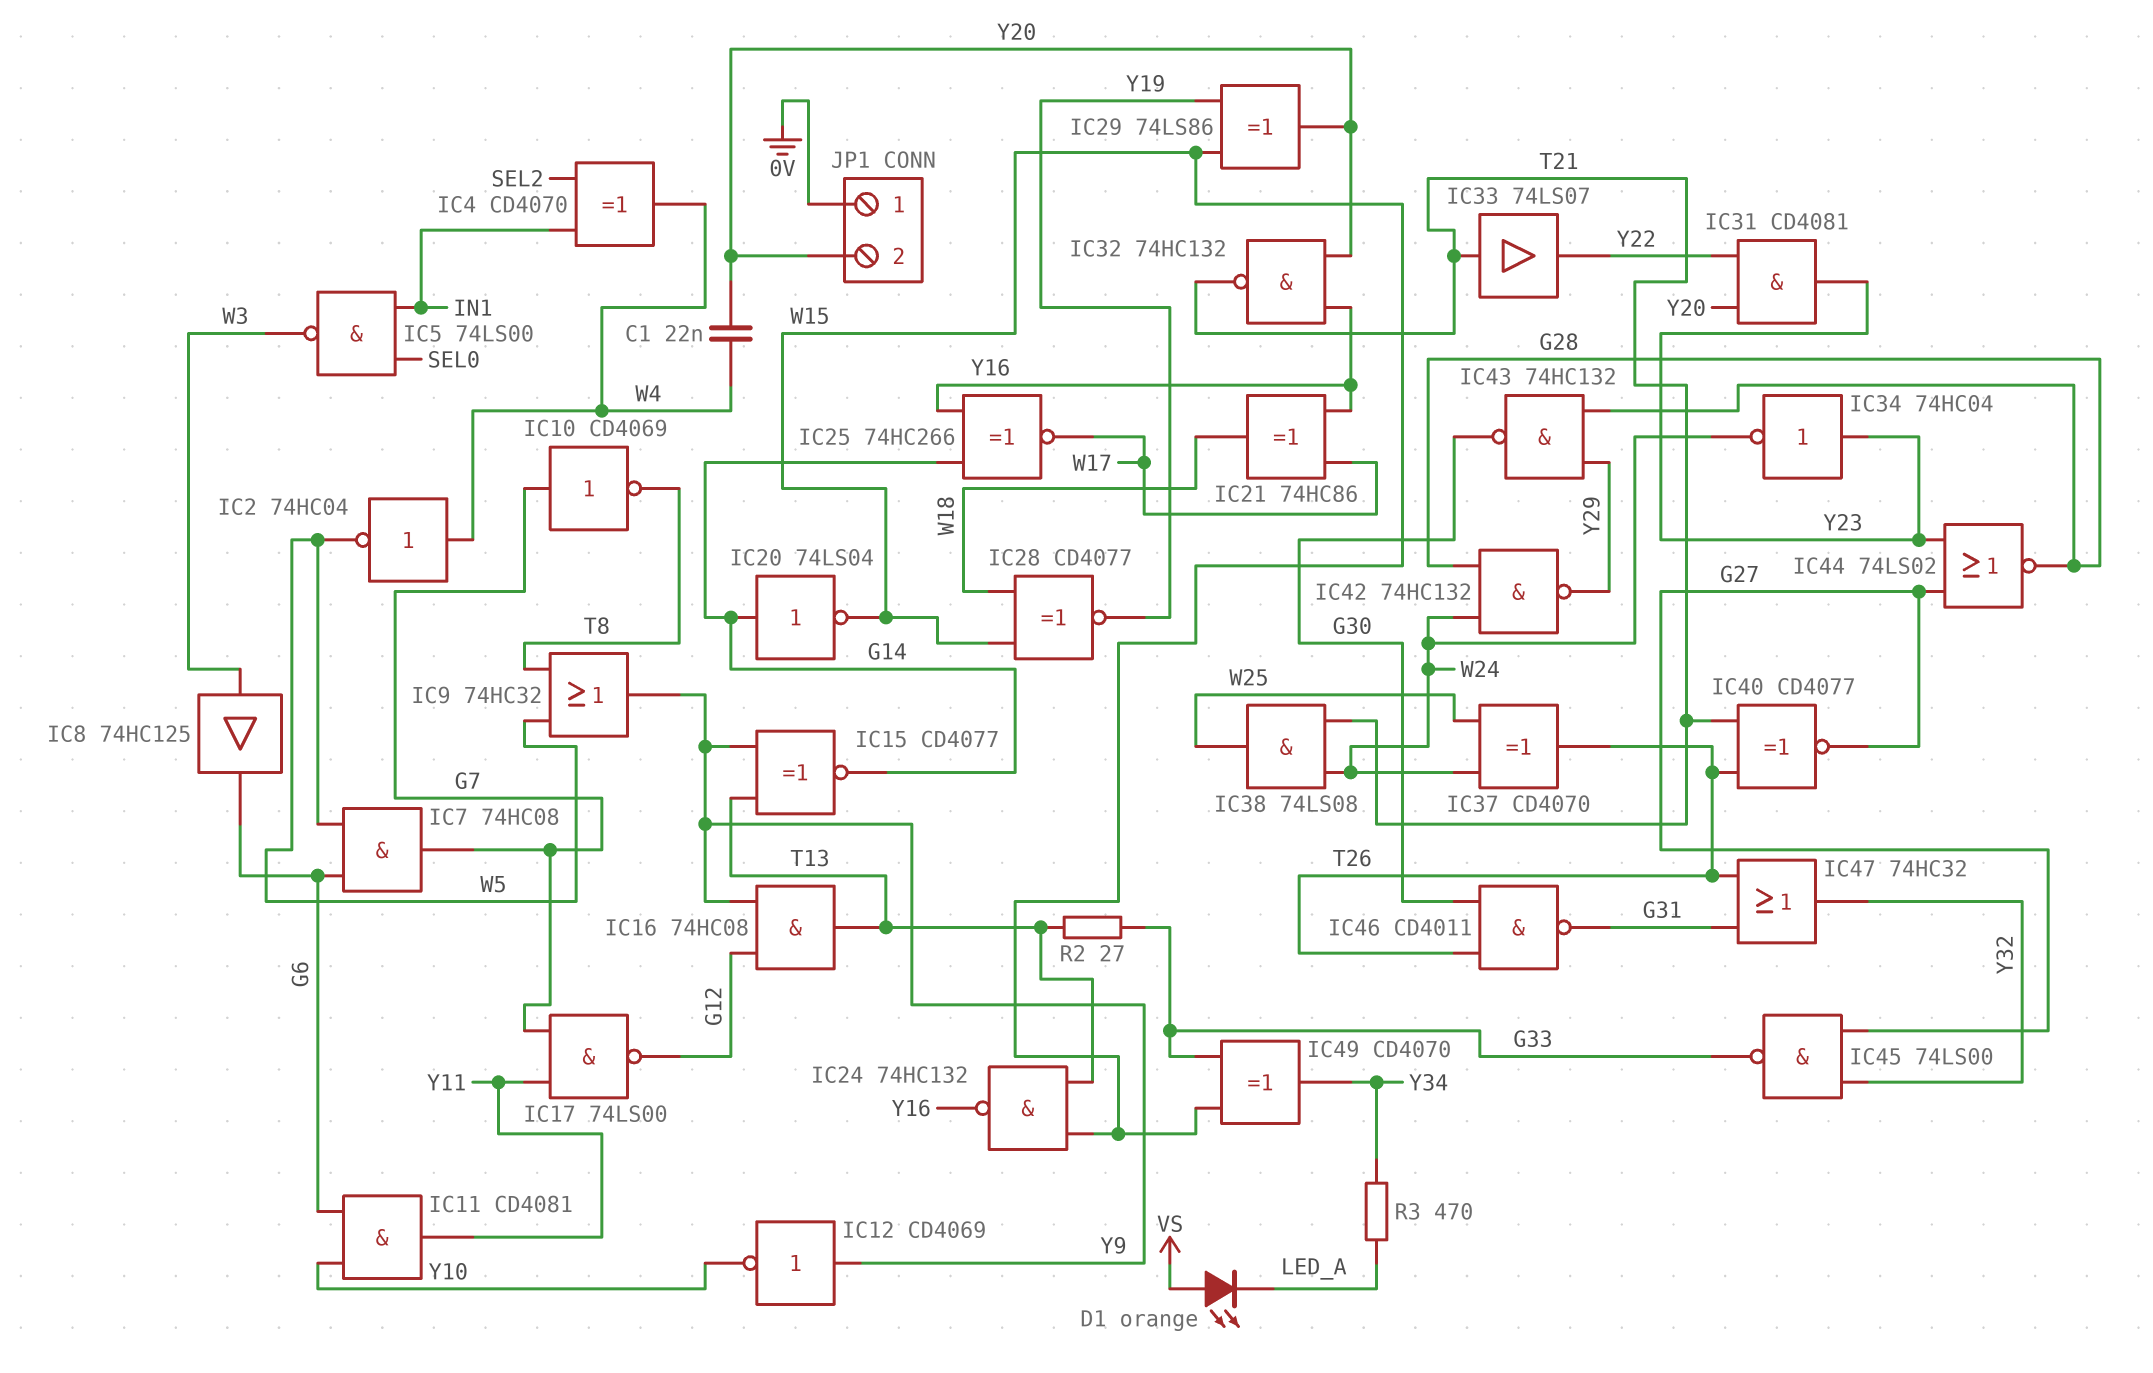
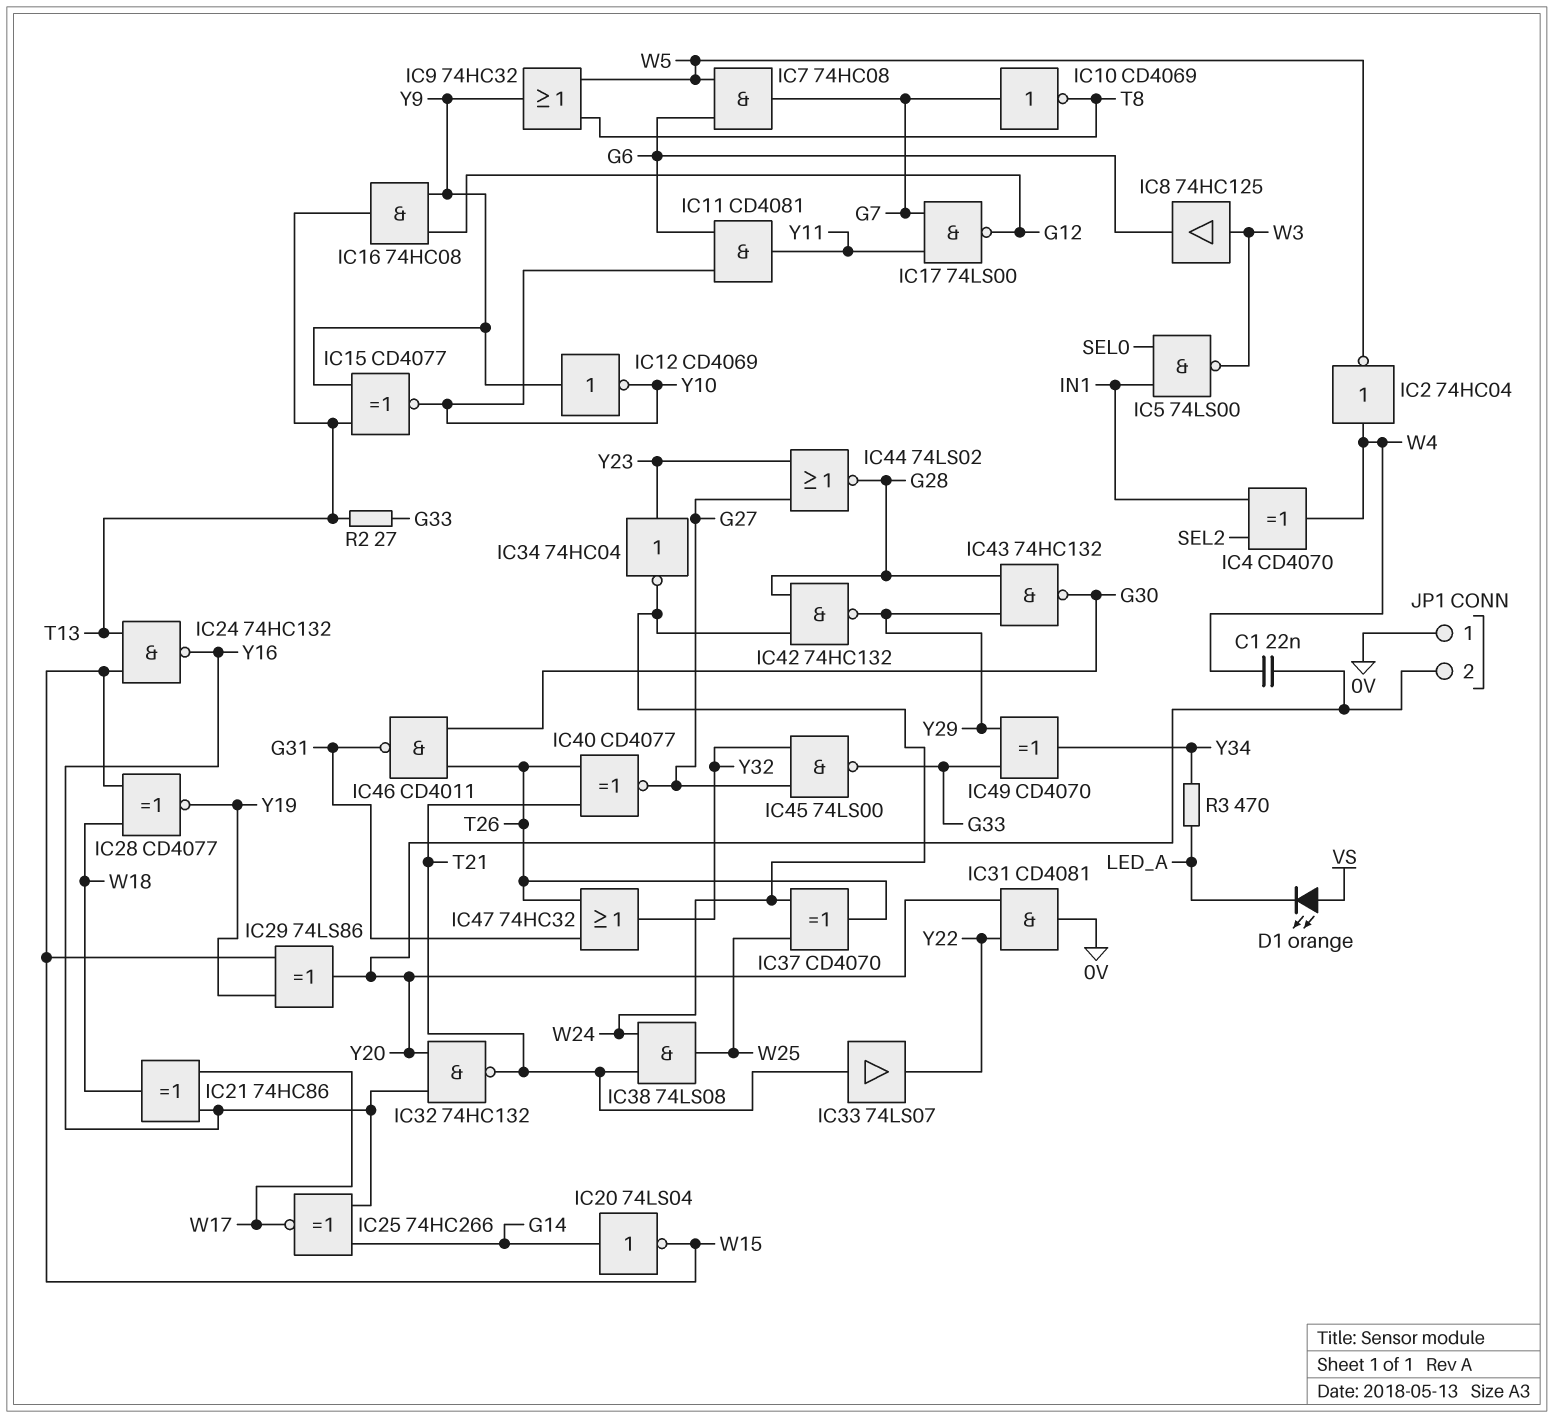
IC15: XNOR CD4077 (in T13, in Y9, out G14) -> XNOR CD4077 (in T13, in Y9, out Y10)
IC31: AND CD4081 (in Y20, in Y22, out Y23) -> AND CD4081 (in Y20, in Y22, out 0V)
IC49: XOR CD4070 (in G33, in W15, out Y34) -> XOR CD4070 (in G33, in Y29, out Y34)

